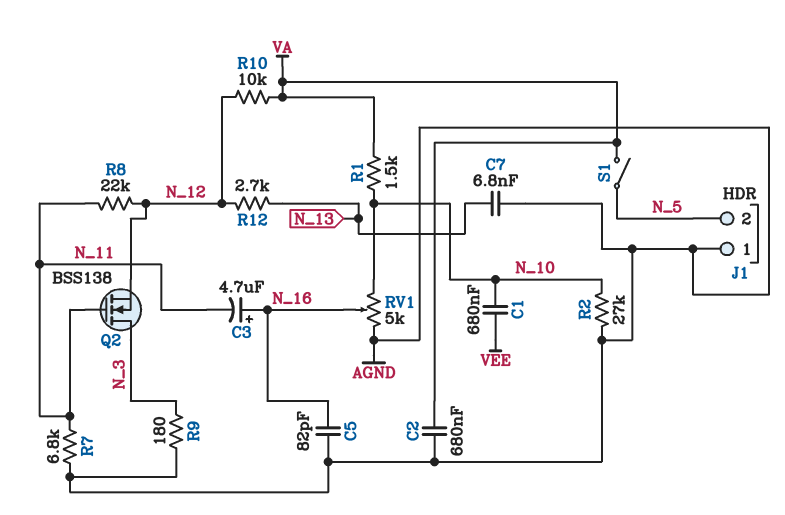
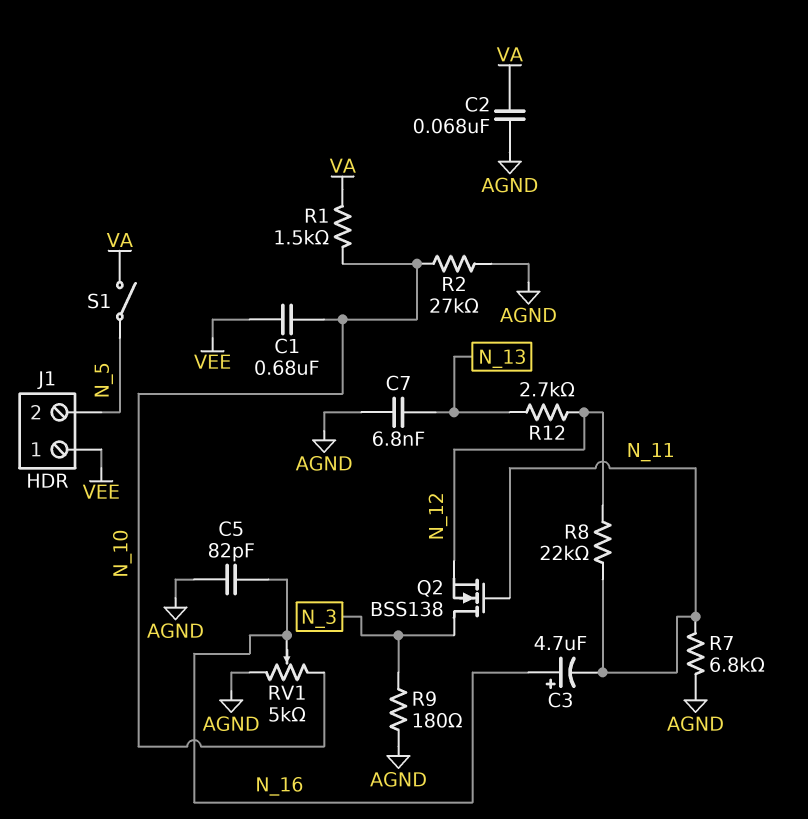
C2: 680nF (AGND, VA) -> 68nF (AGND, VA)
J1 pin 1: AGND -> VEE
R10: 10k (N_12, VA) -> none

